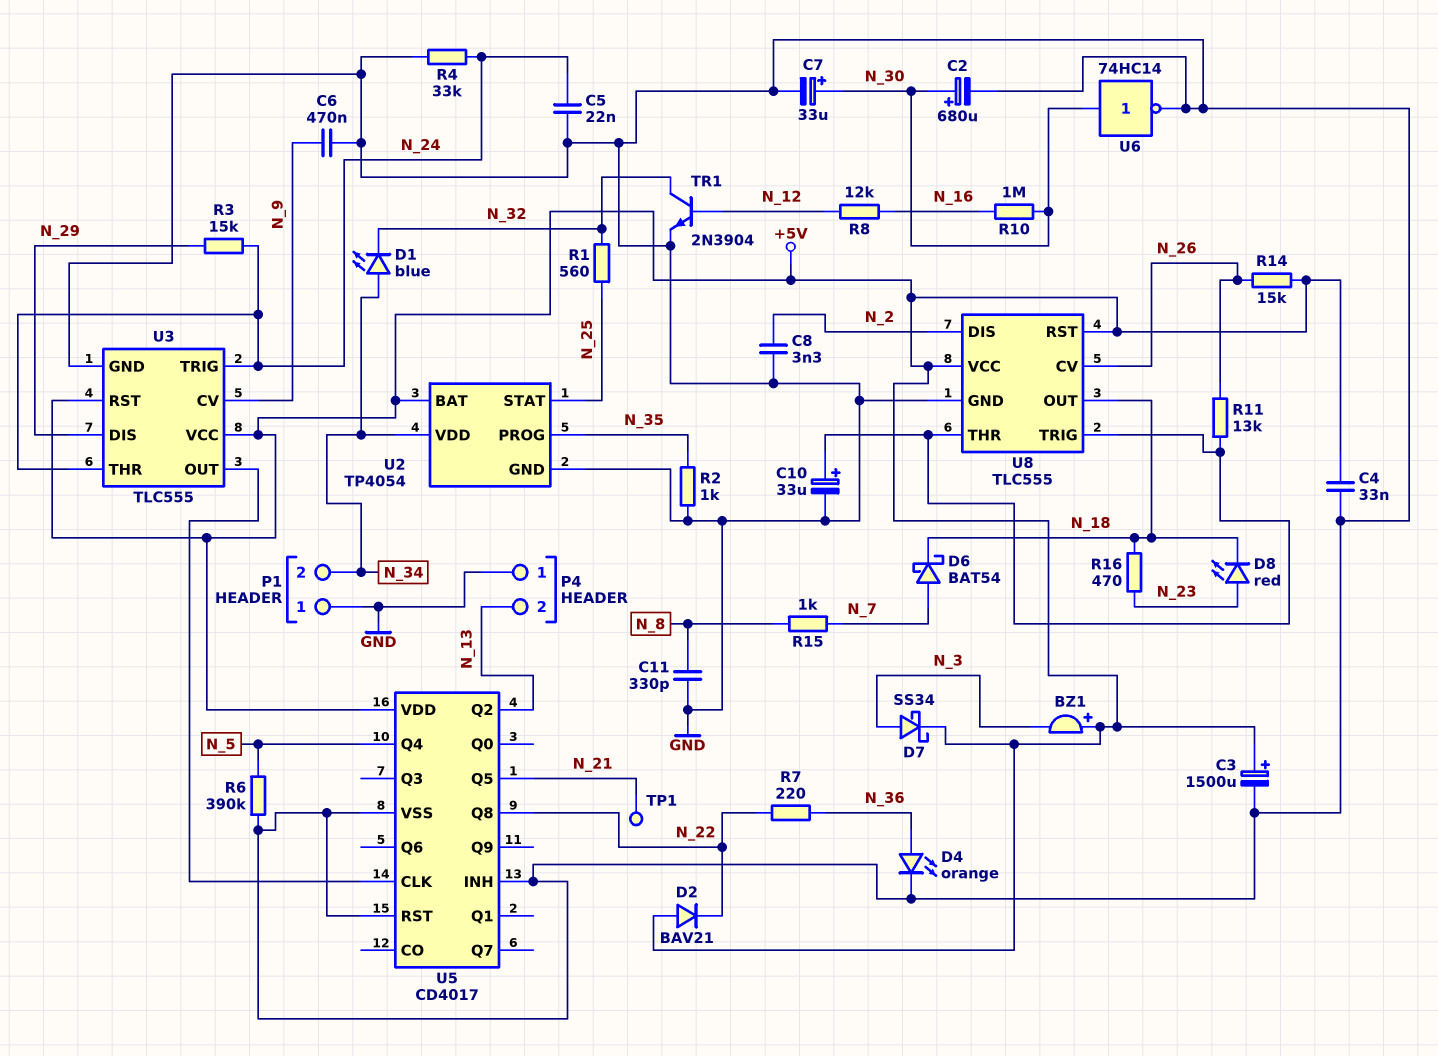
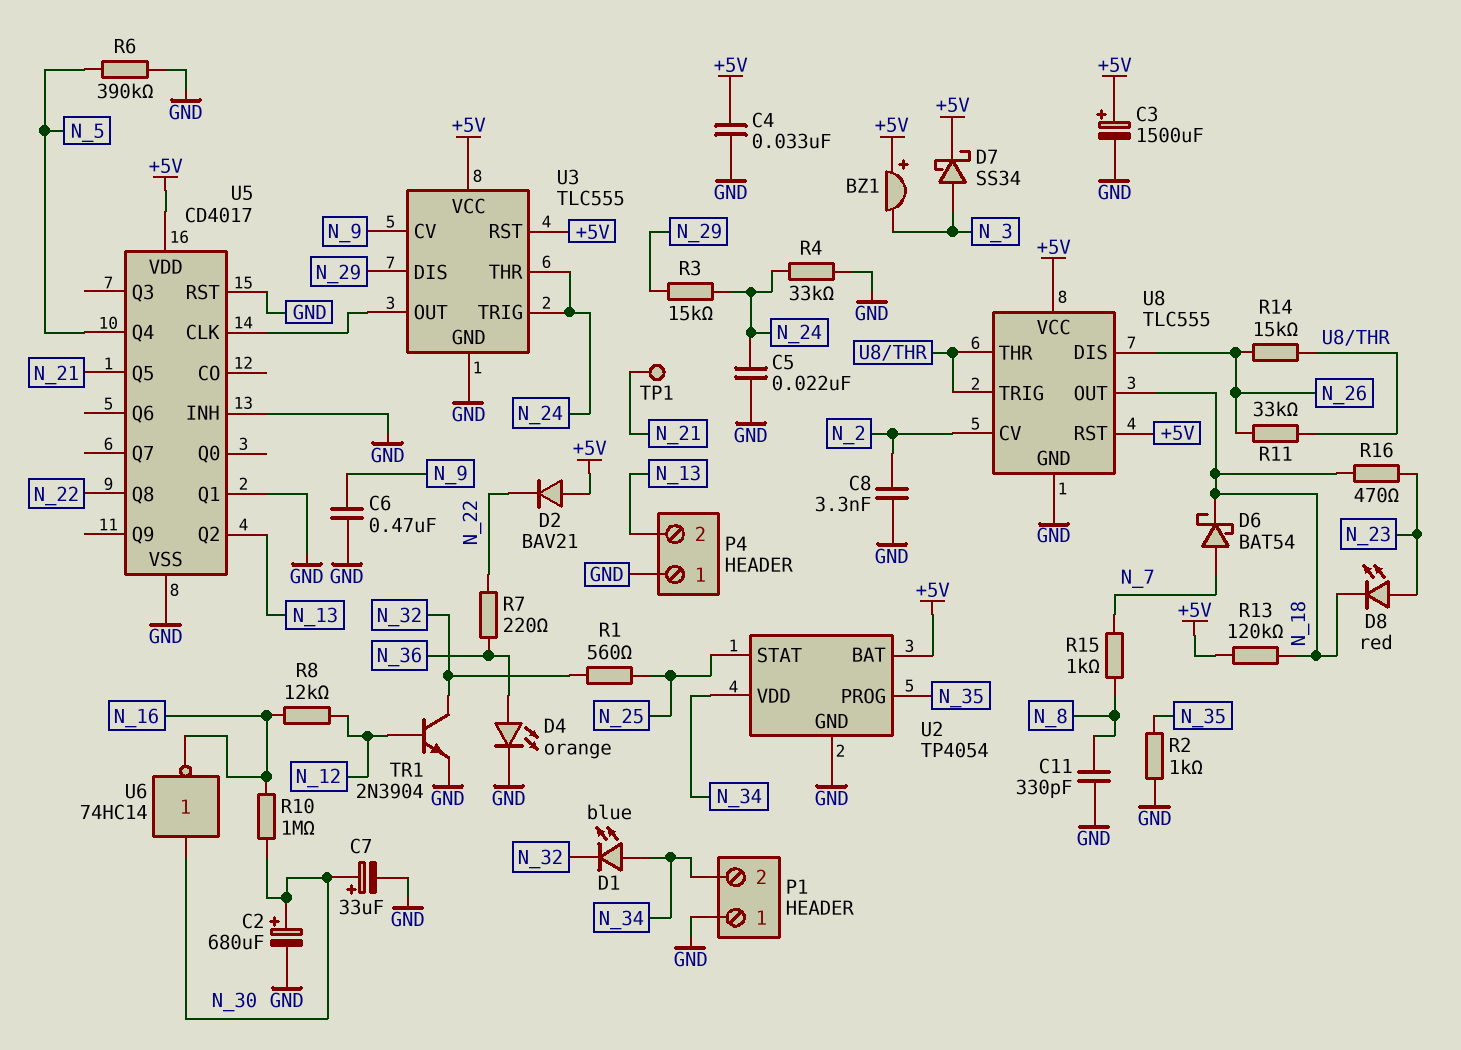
C10: 33uF (plus U8/THR, minus GND) -> none
R11: 13k (N_26, U8/THR) -> 33k (N_26, U8/THR)
R13: none -> 120k (+5V, N_18)
R14: 15k (+5V, N_26) -> 15k (N_26, U8/THR)
U5 pin Q1: none -> GND
U6: NOT 74HC14 (in N_30, out GND) -> NOT 74HC14 (in N_30, out N_16)
U8 pin CV: N_26 -> N_2
U8 pin DIS: N_2 -> N_26

